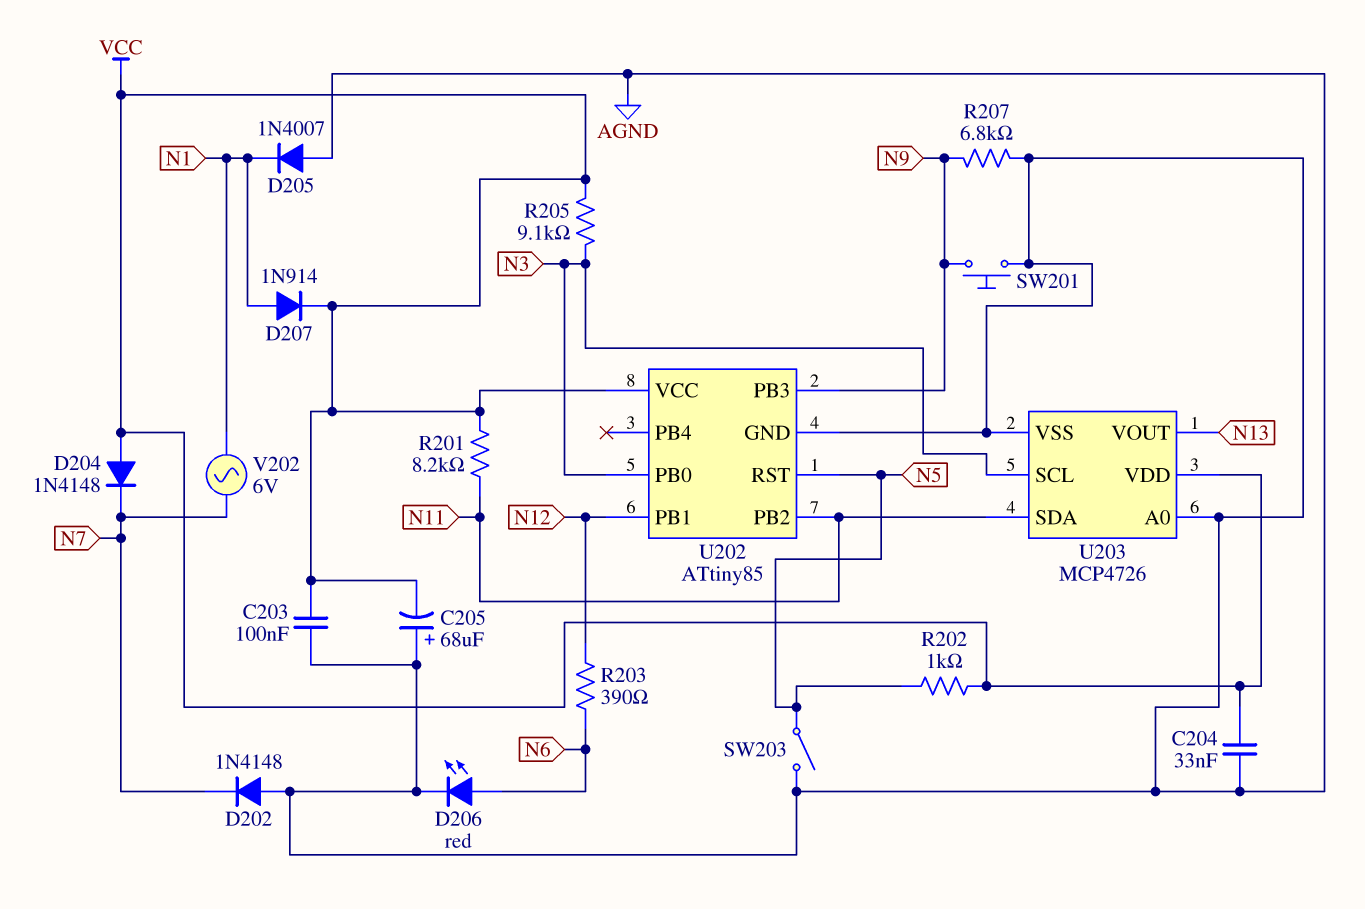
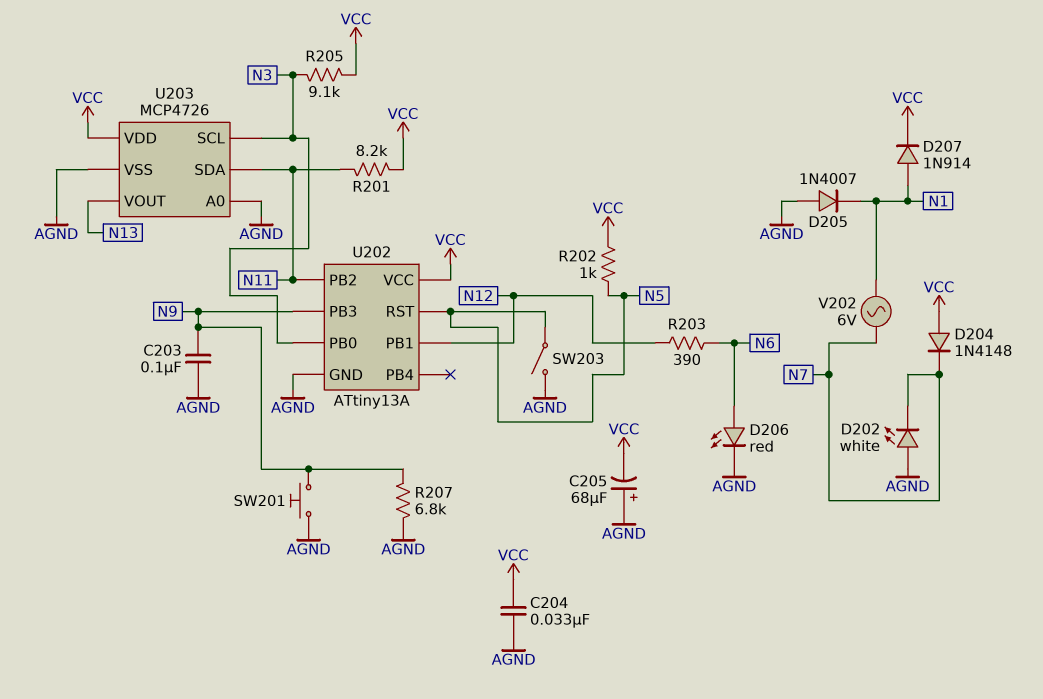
C203: 100nF (AGND, VCC) -> 100nF (AGND, N9)
D202: diode 1N4148 (A AGND, K N7) -> LED white (A AGND, K N7)
U202: ATtiny85 -> ATtiny13A

